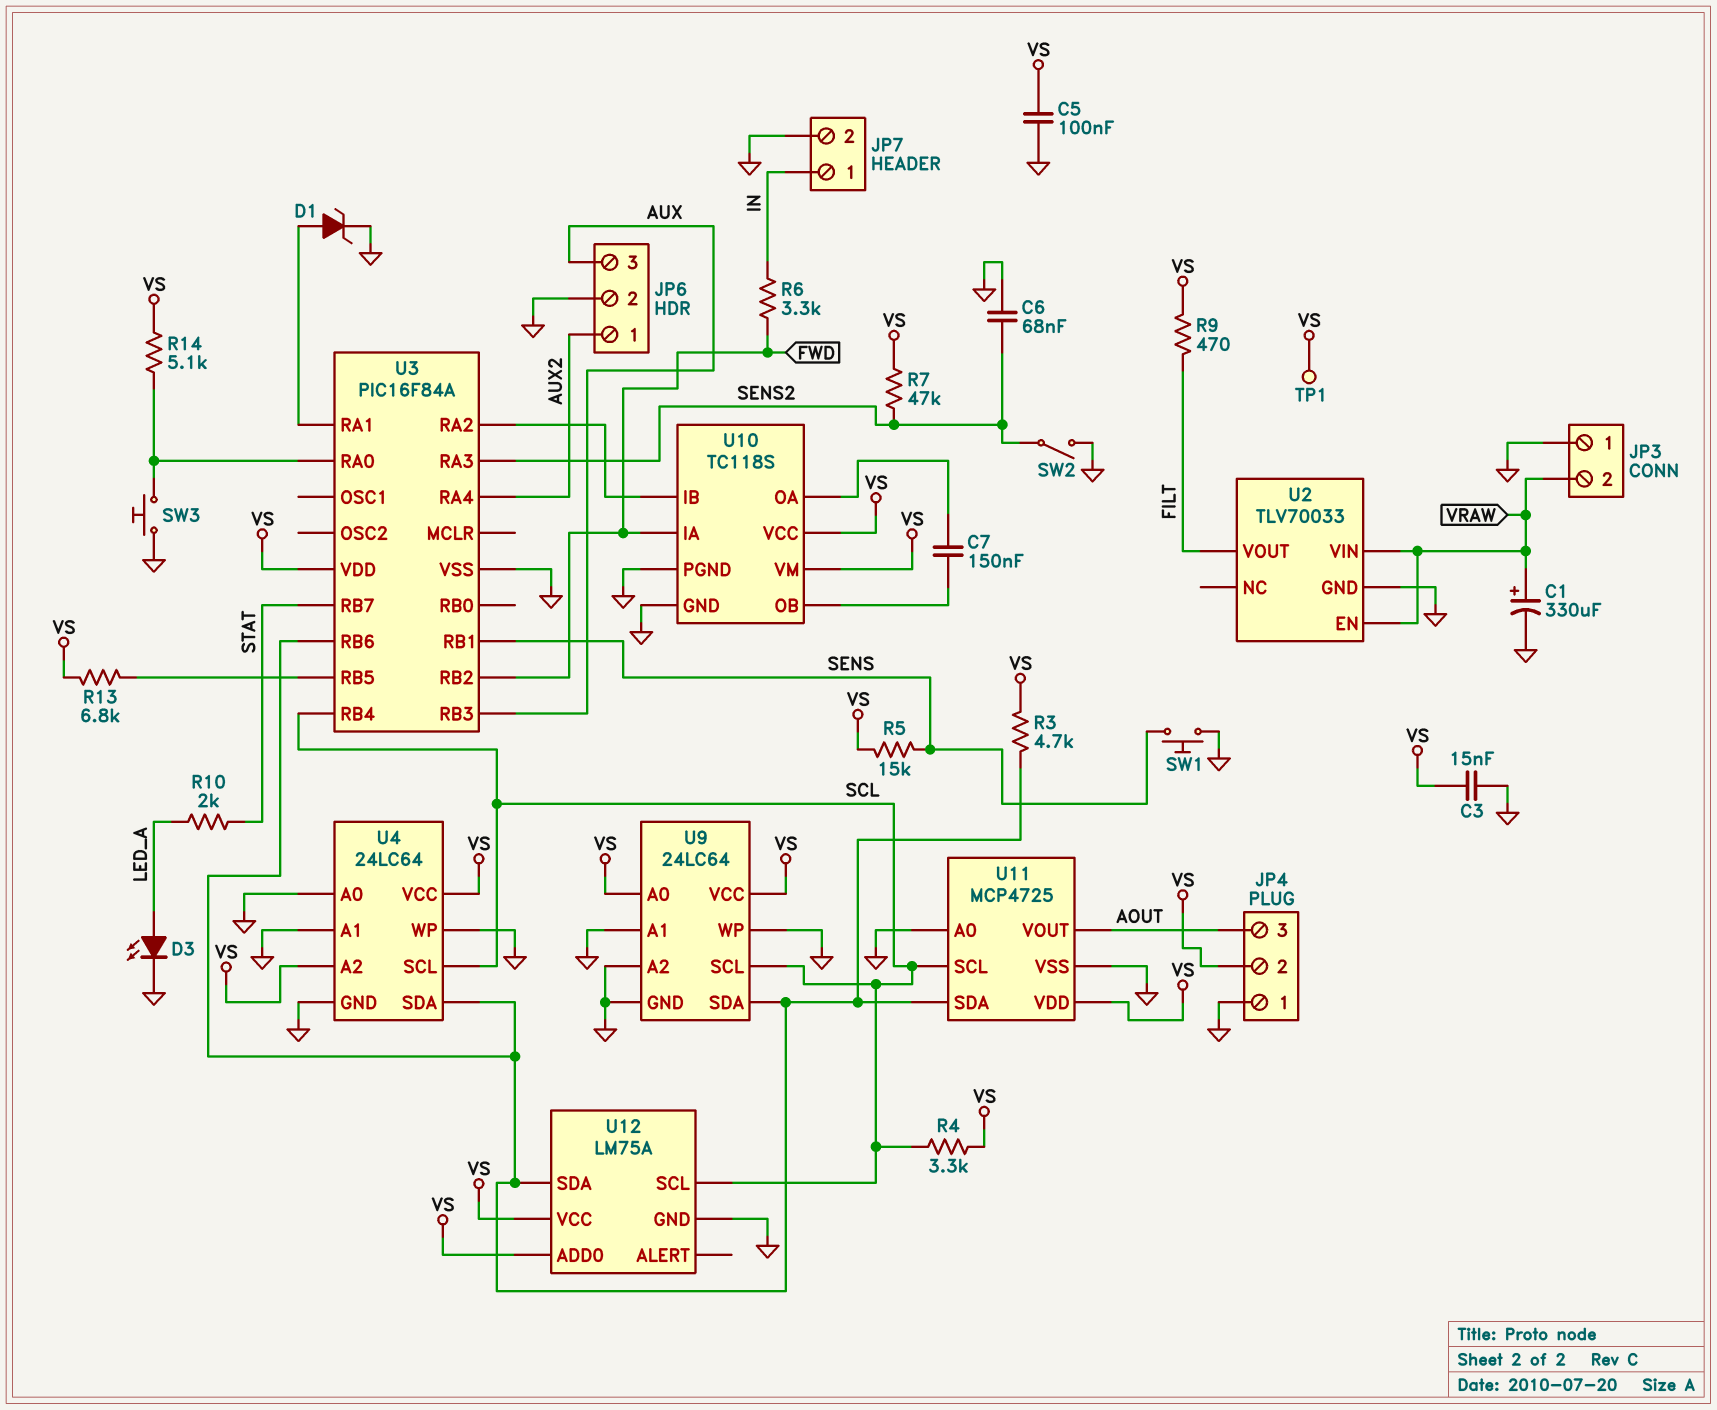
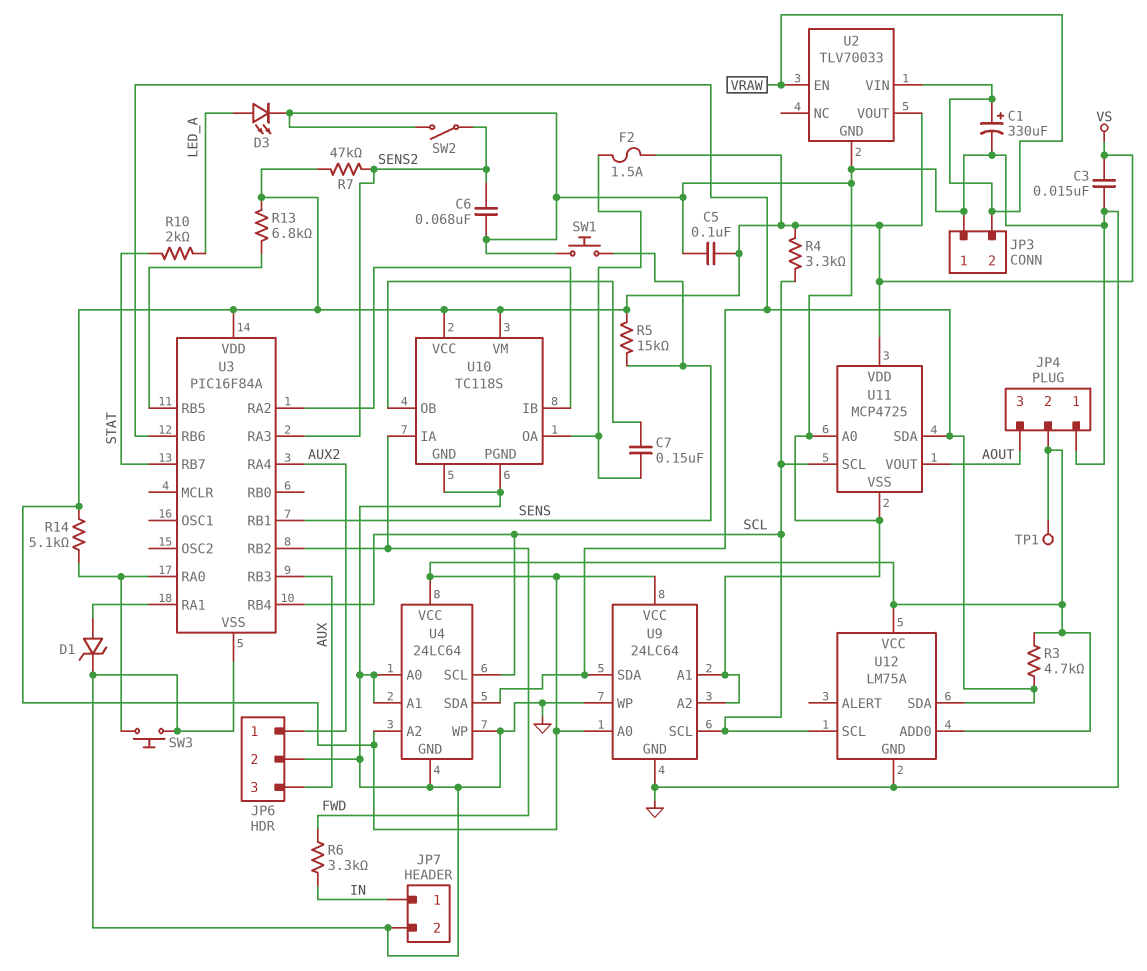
F2: none -> 1.5A (U10/OA, VS)
R9: 470 (FILT, VS) -> none
U2 pin VOUT: FILT -> VS

